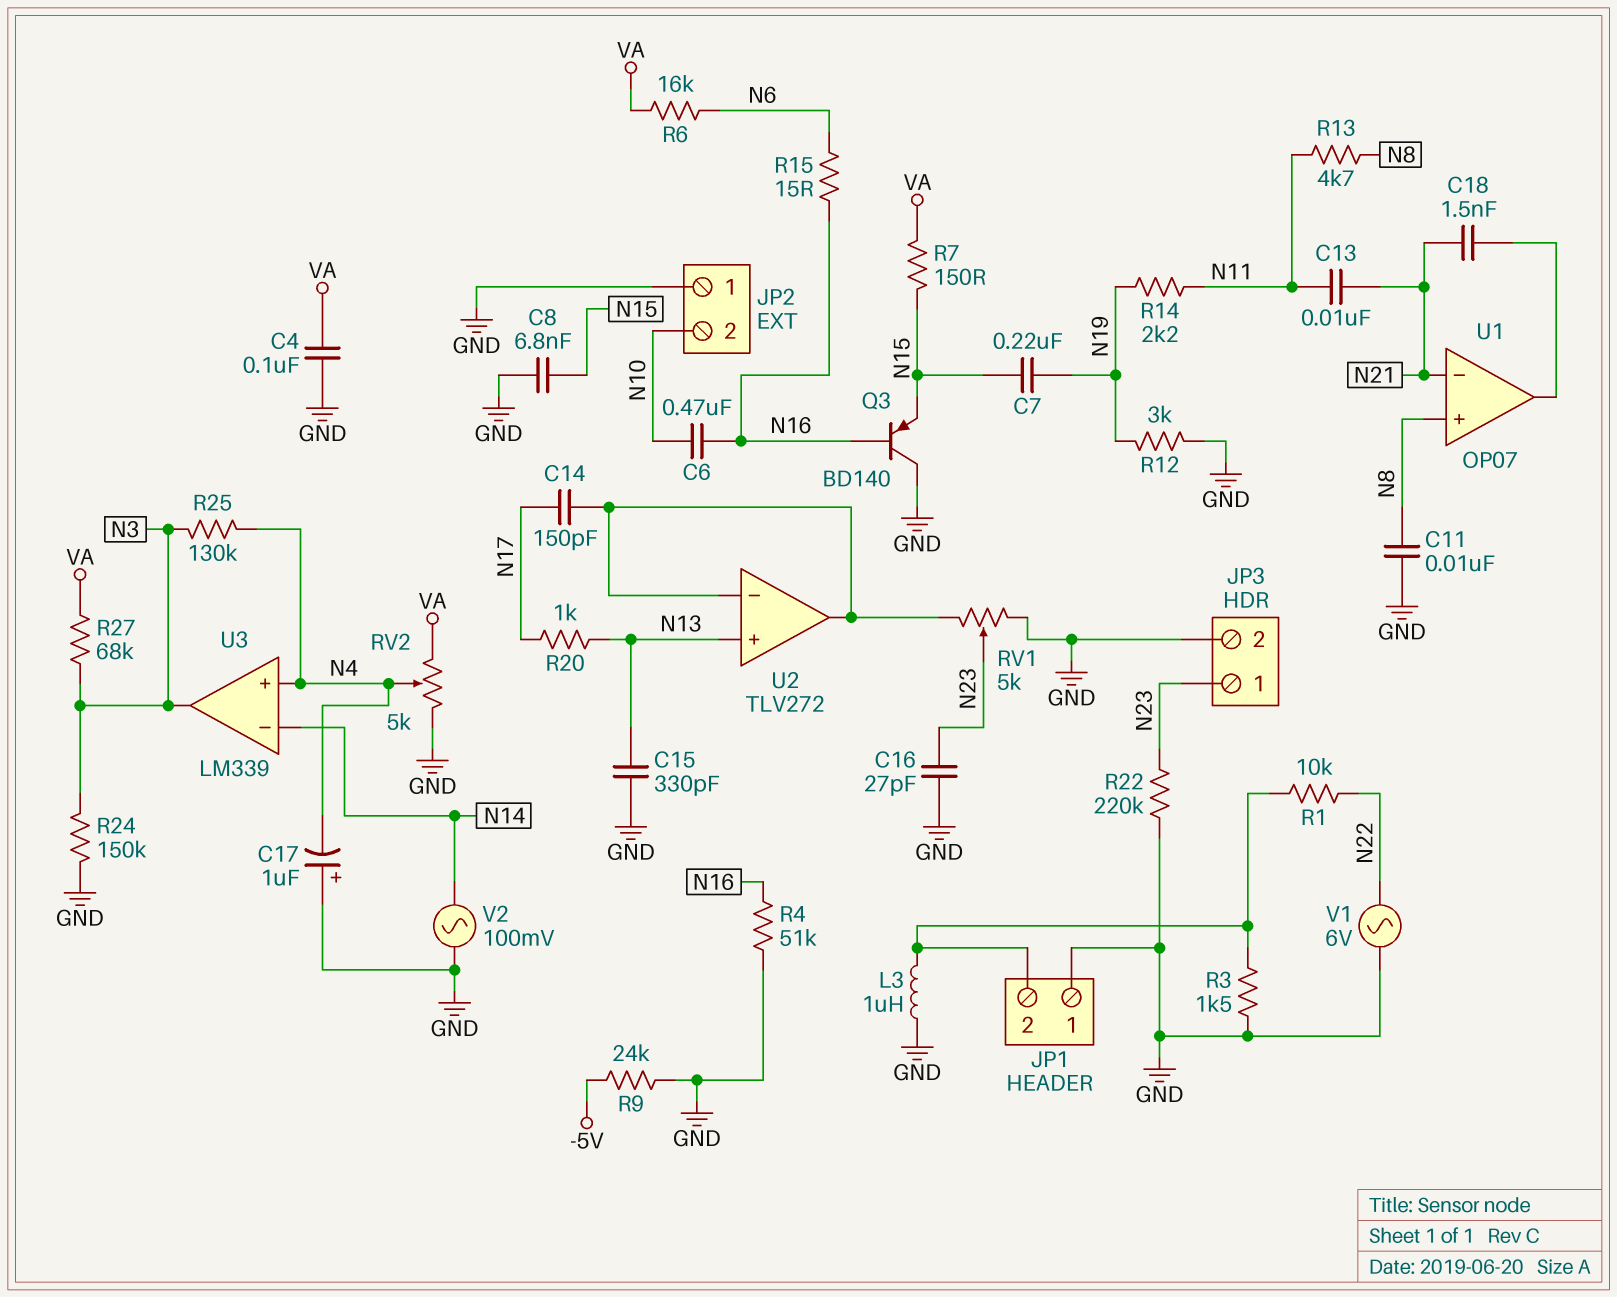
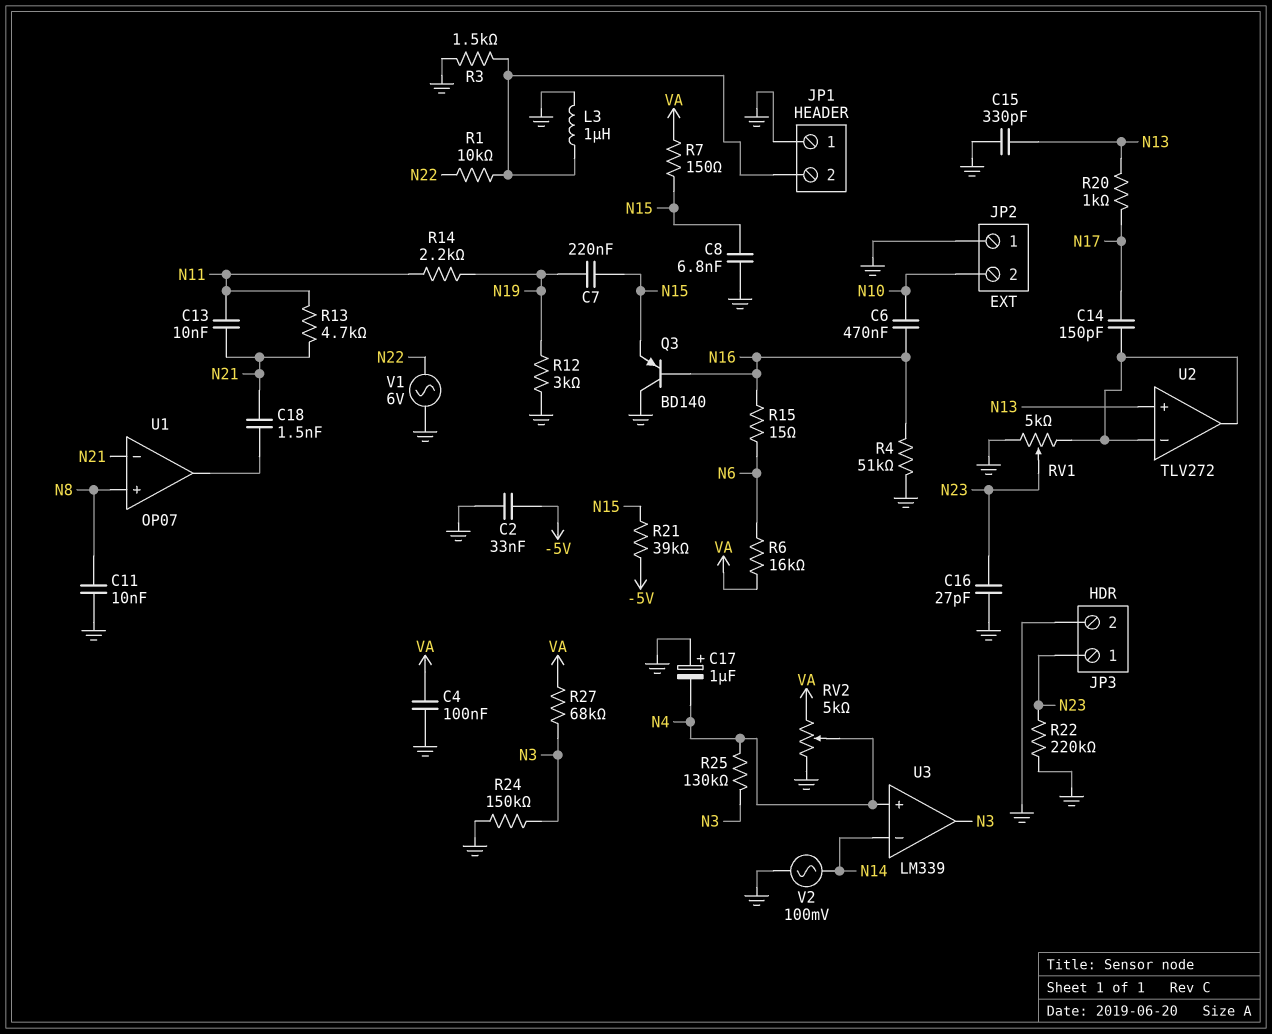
C2: none -> 33nF (-5V, GND)
R9: 24k (-5V, GND) -> none
R13: 4.7k (N8, N11) -> 4.7k (N11, N21)
R21: none -> 39k (-5V, N15)

